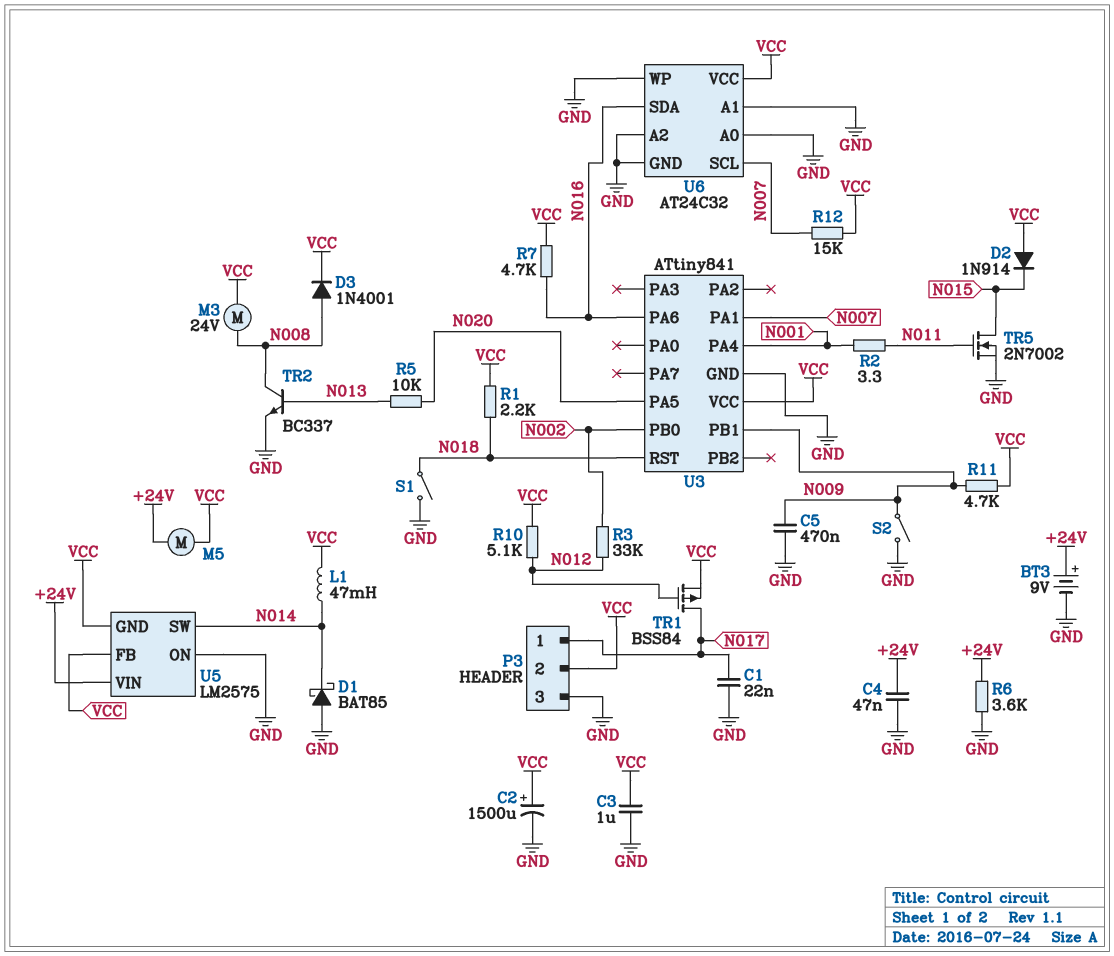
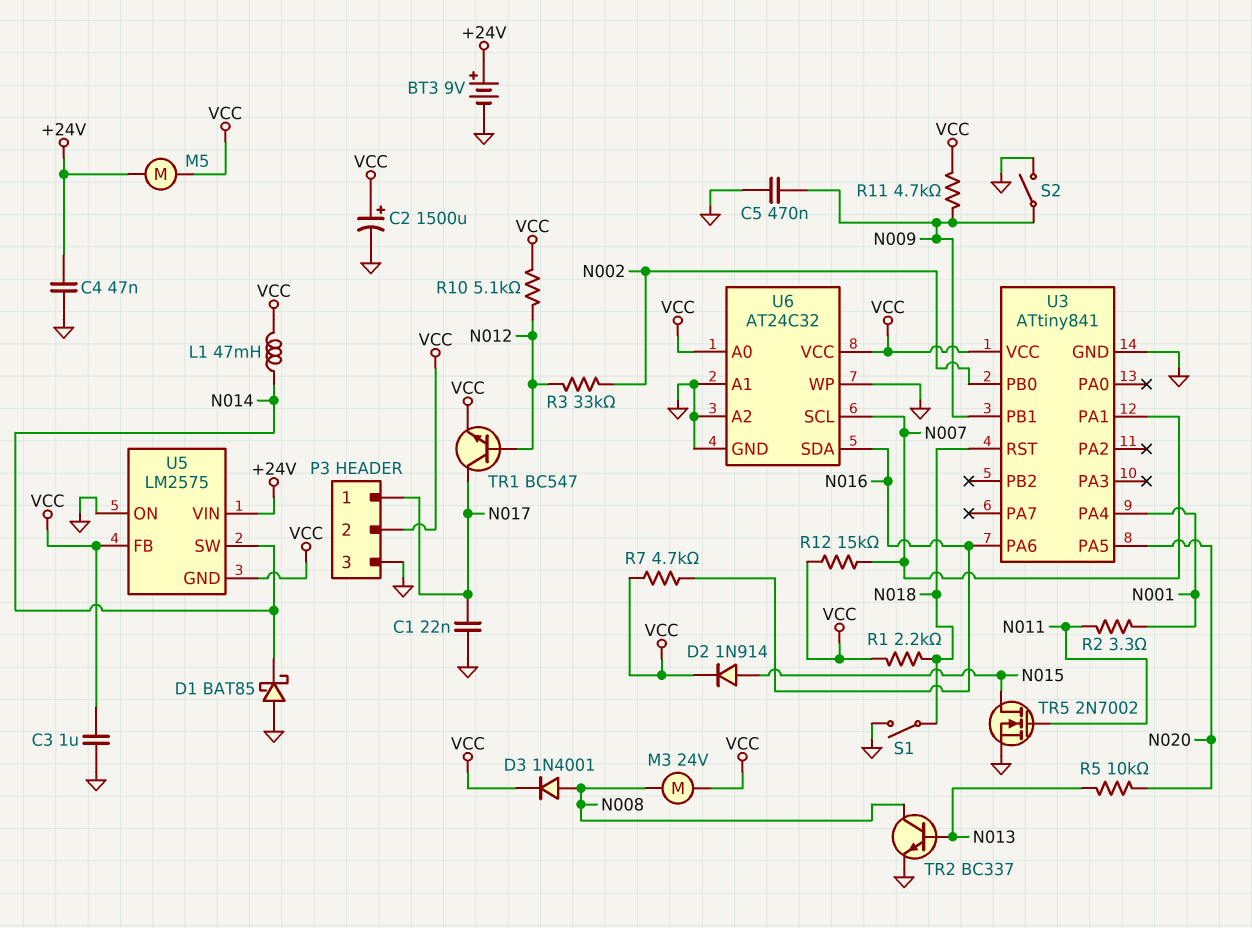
D2: diode 1N914 (A VCC, K N015) -> diode 1N914 (A N015, K VCC)
R6: 3.6k (+24V, GND) -> none
TR1: PMOS BSS84 (G N012, D N017, S VCC) -> NPN BC547 (B N012, C N017, E VCC)
U6 pin A0: GND -> VCC

